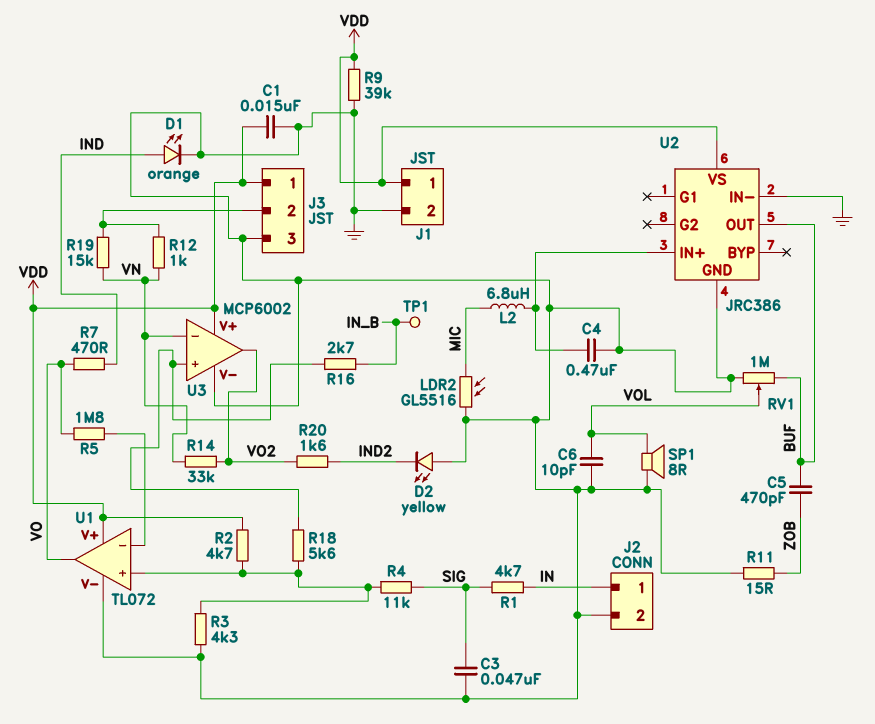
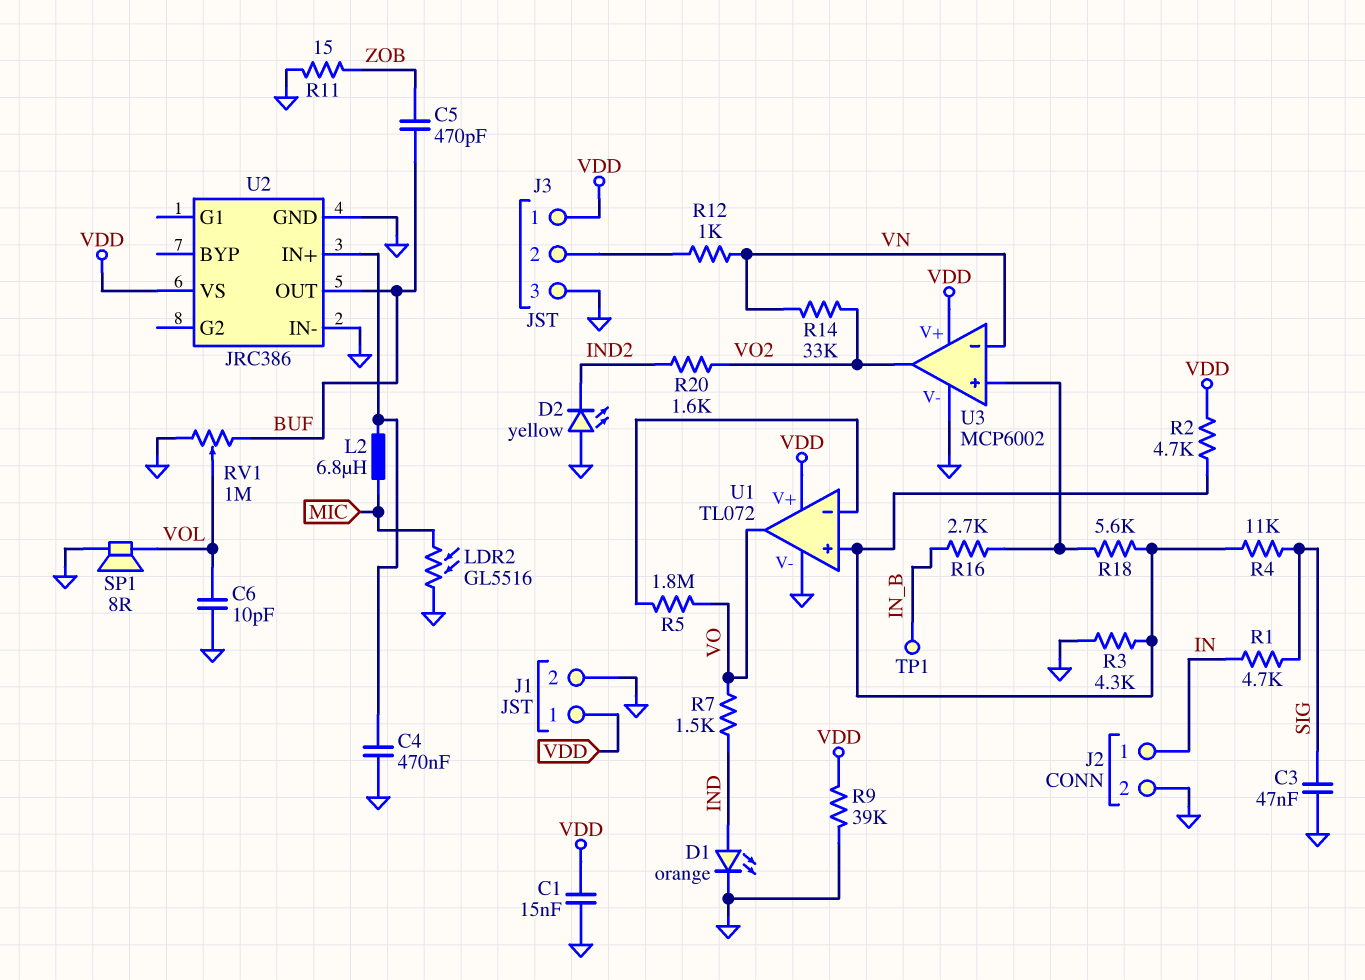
R7: 470 (IND, VO) -> 1.5k (IND, VO)
R19: 15k (J3/2, VN) -> none

